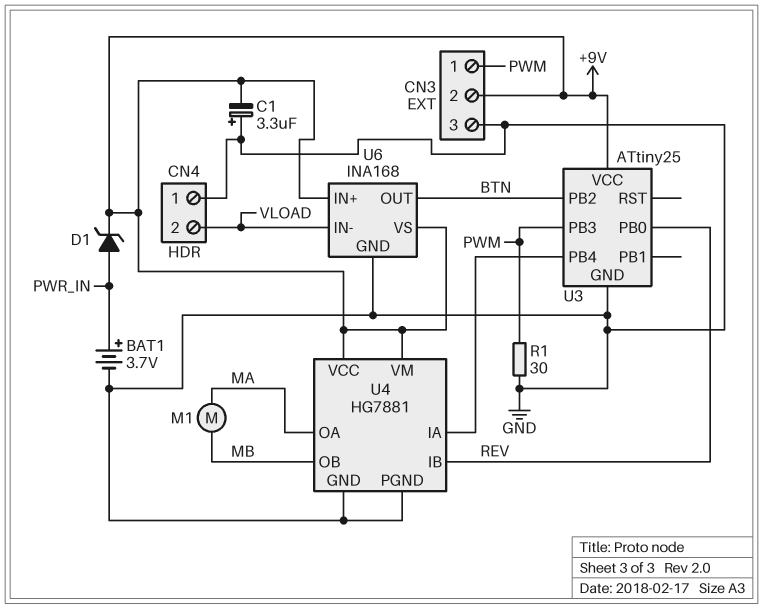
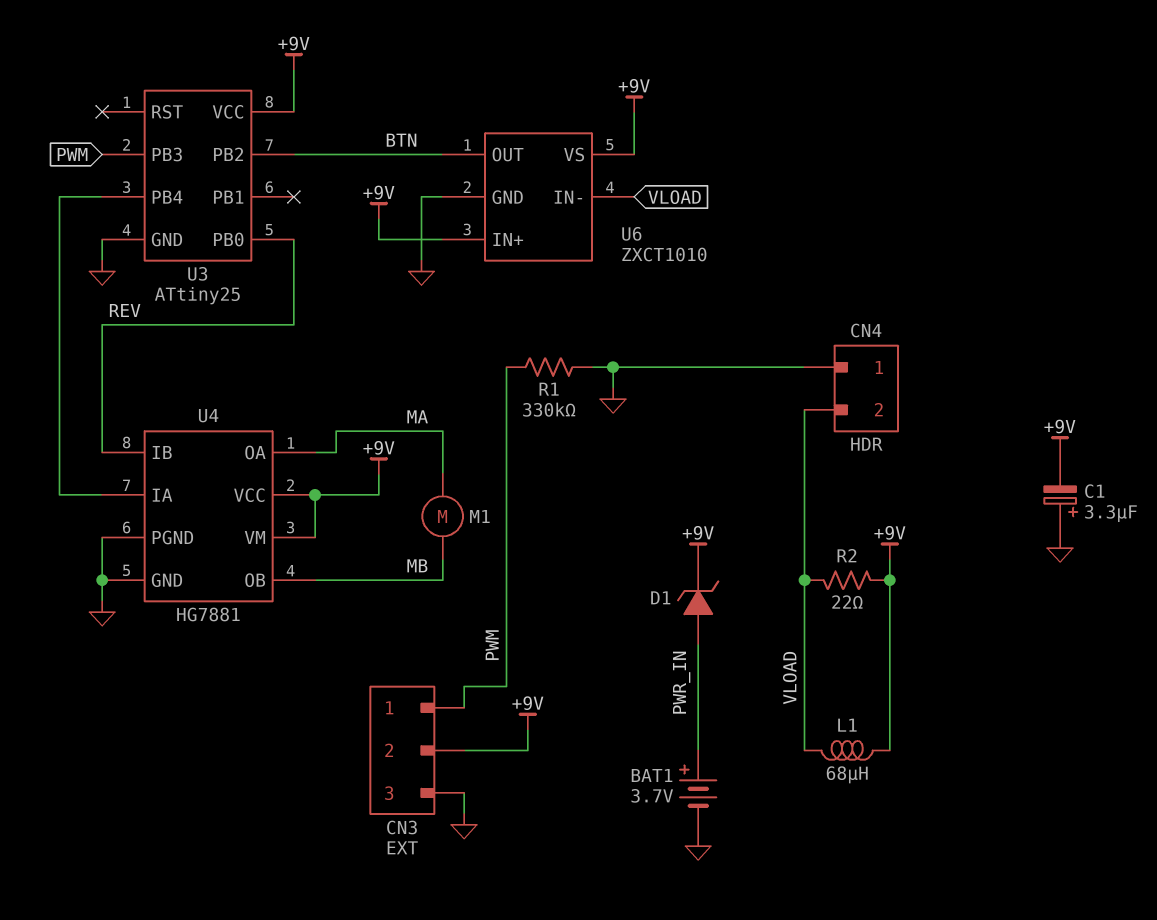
L1: none -> 68uH (+9V, VLOAD)
R1: 30 (GND, PWM) -> 330k (GND, PWM)
R2: none -> 22 (+9V, VLOAD)
U6: INA168 -> ZXCT1010

